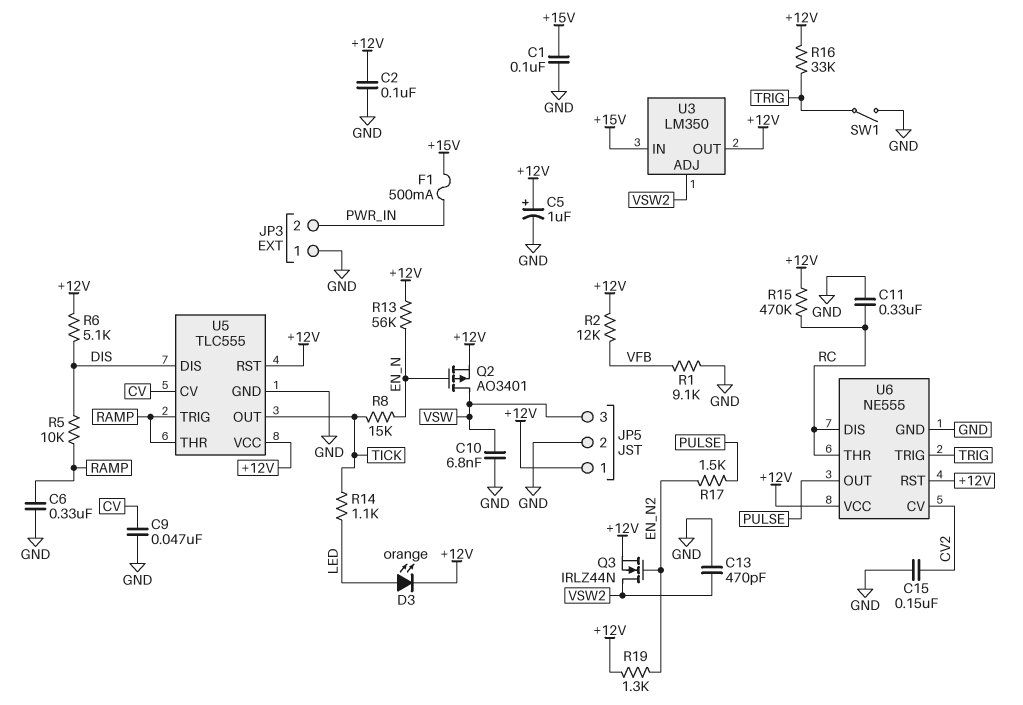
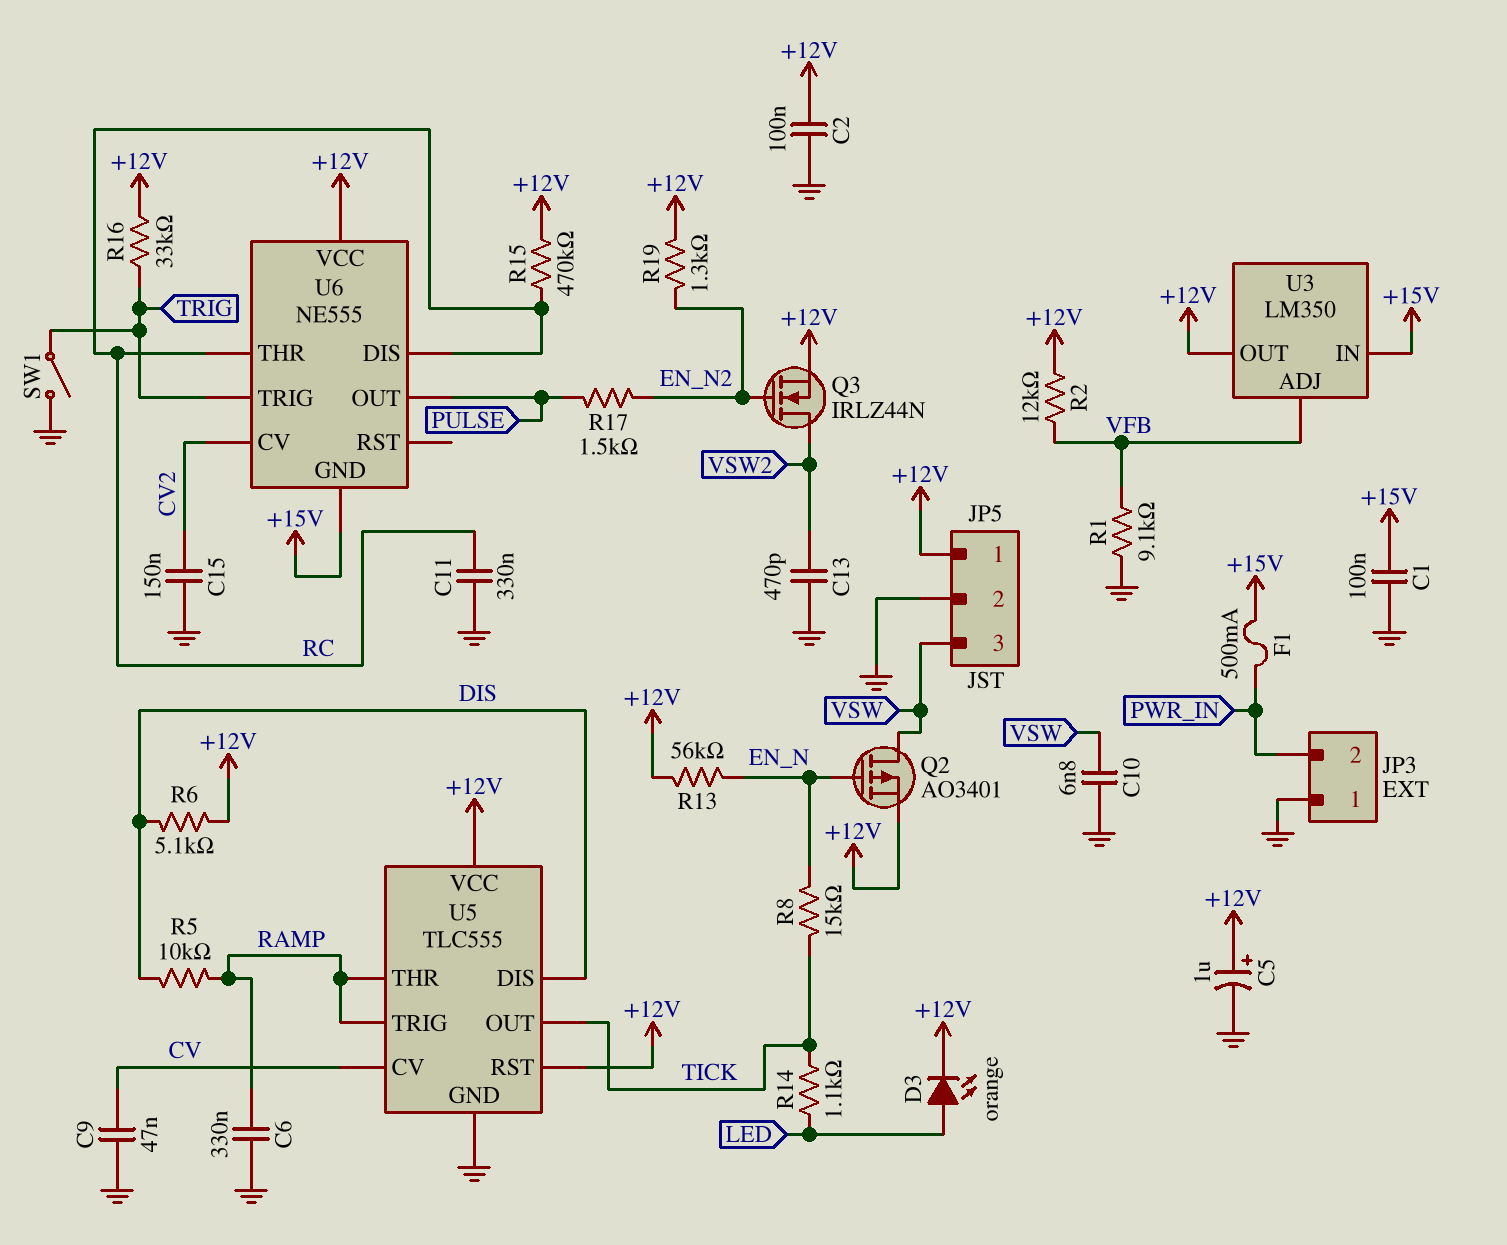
U3 pin ADJ: VSW2 -> VFB
U6 pin GND: GND -> +15V
U6 pin RST: +12V -> none

